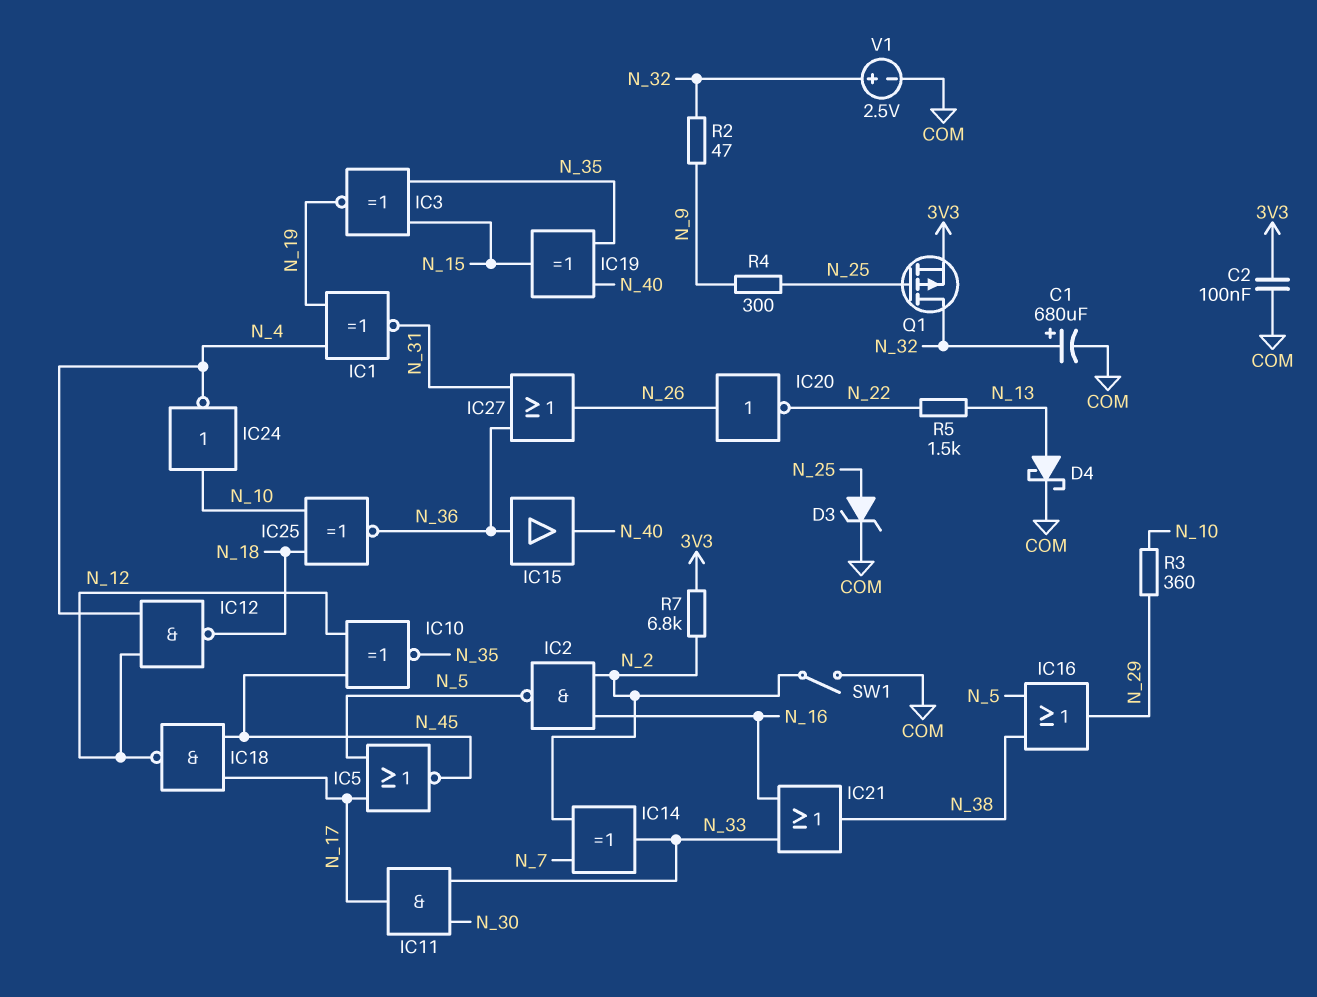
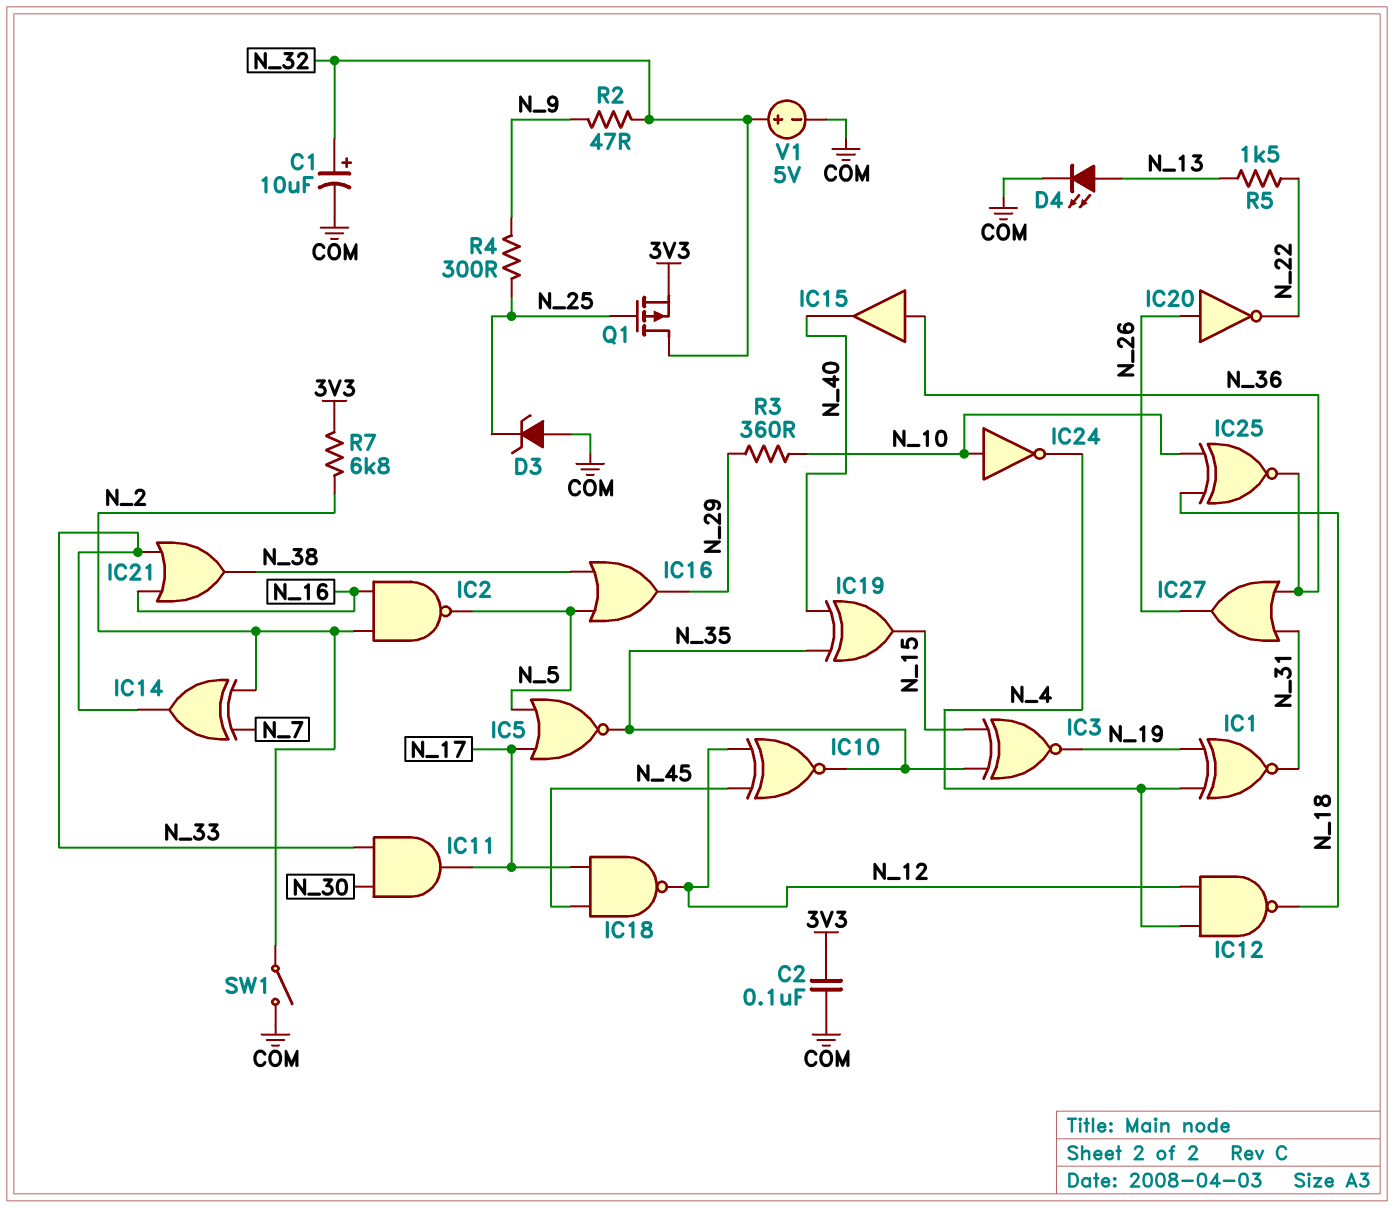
C1: 680uF (plus N_32, minus COM) -> 10uF (plus N_32, minus COM)
D3: zener (A N_25, K COM) -> zener (A COM, K N_25)
D4: schottky (A N_13, K COM) -> LED (A N_13, K COM)
IC5: NOR (in N_5, in N_17, out N_45) -> NOR (in N_5, in N_17, out N_35)
V1: 2.5V (plus N_32, minus COM) -> 5V (plus N_32, minus COM)

